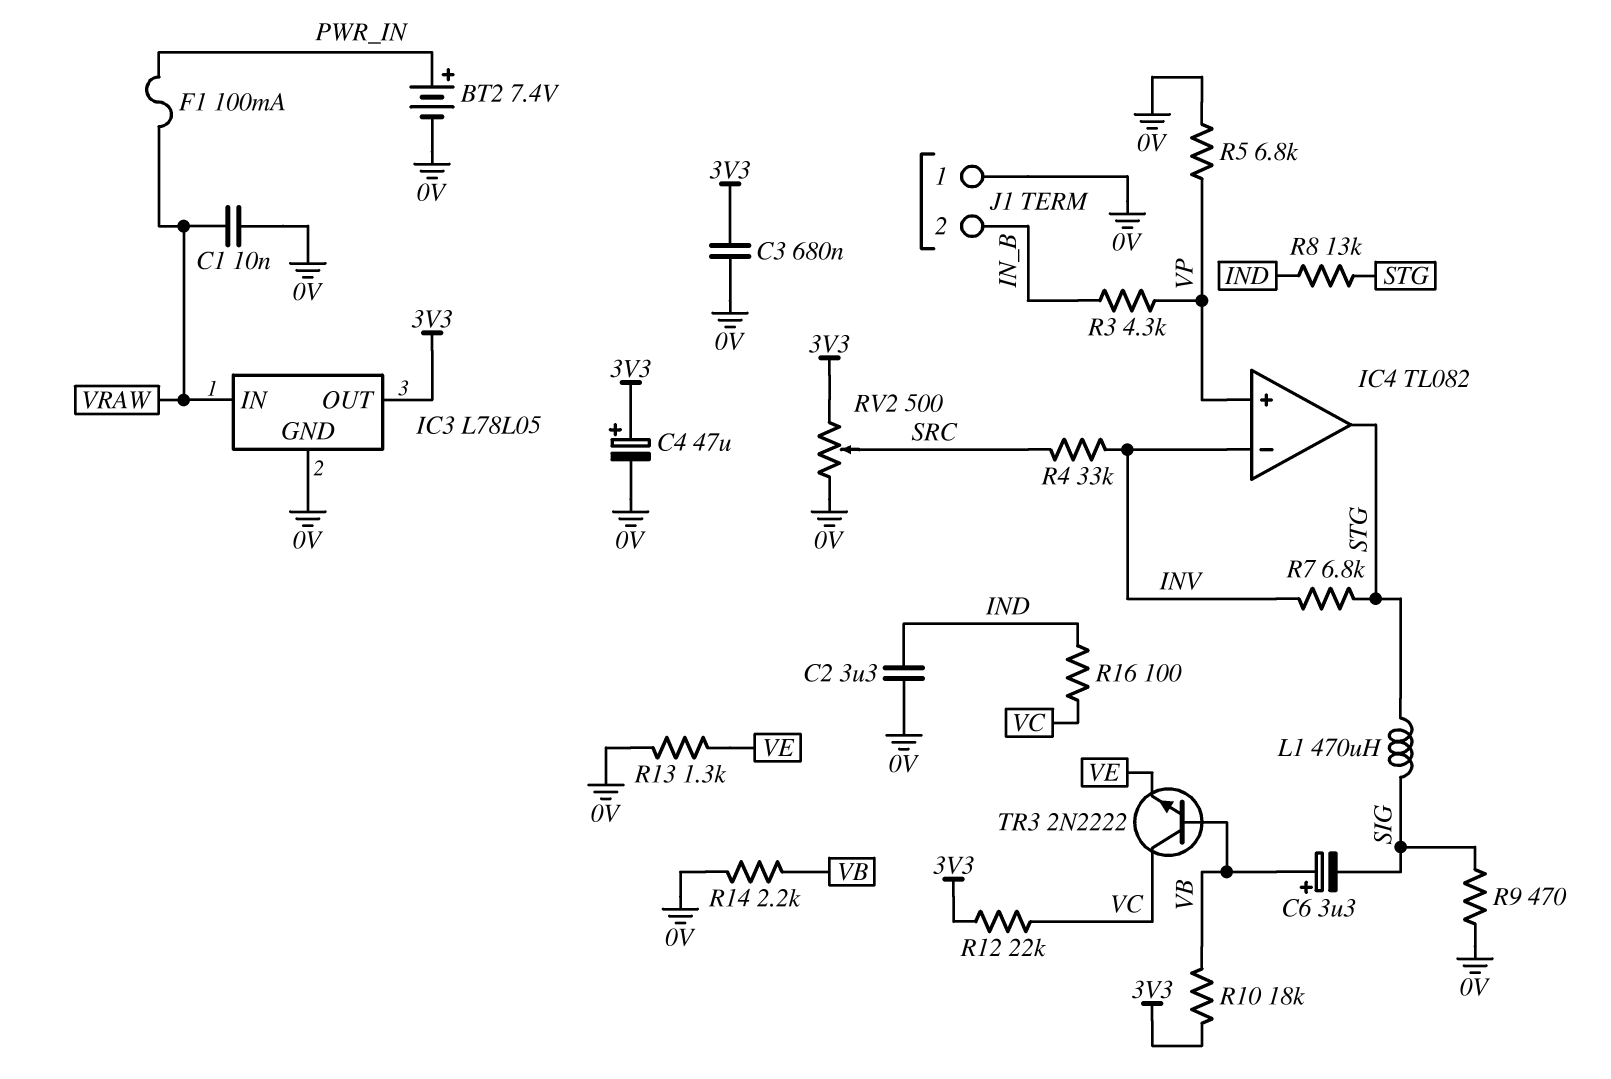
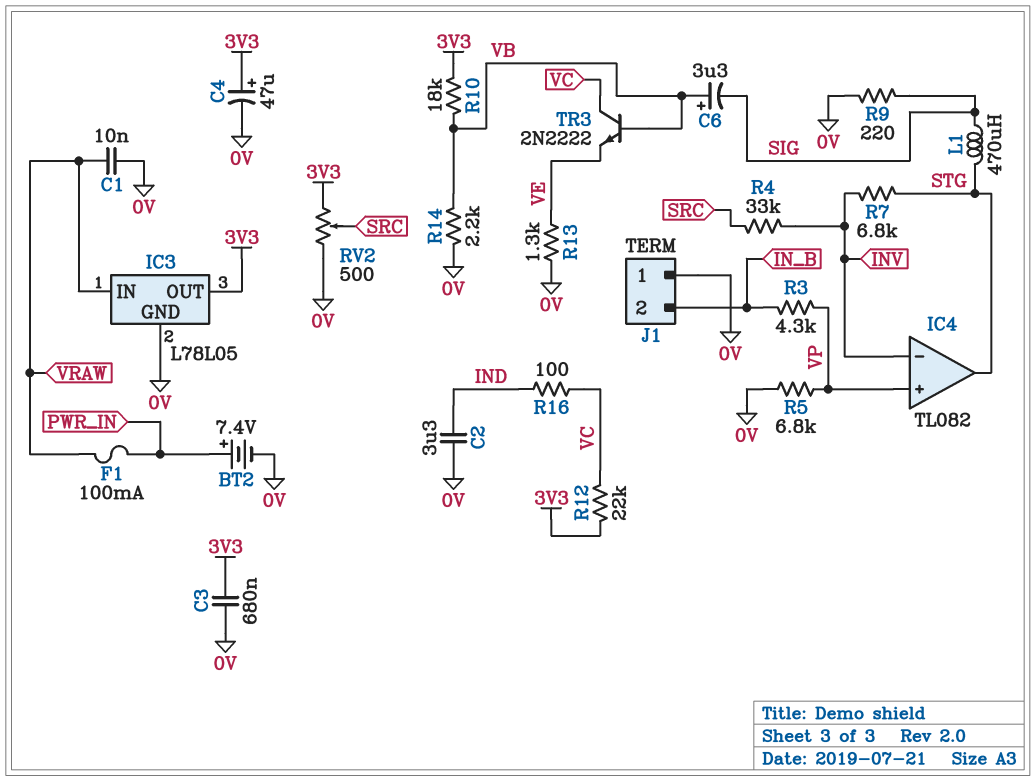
R8: 13k (IND, STG) -> none
R9: 470 (0V, SIG) -> 220 (0V, SIG)

